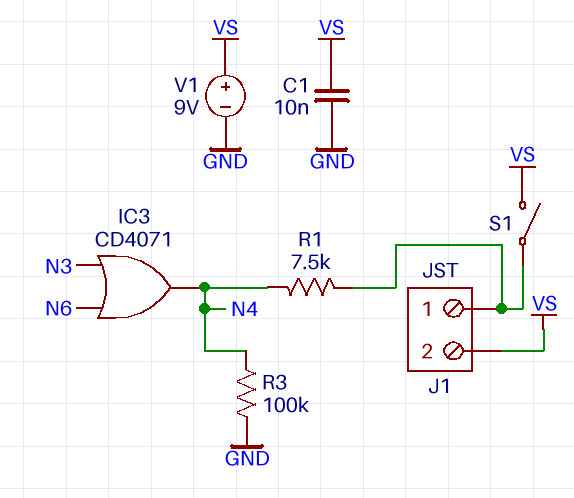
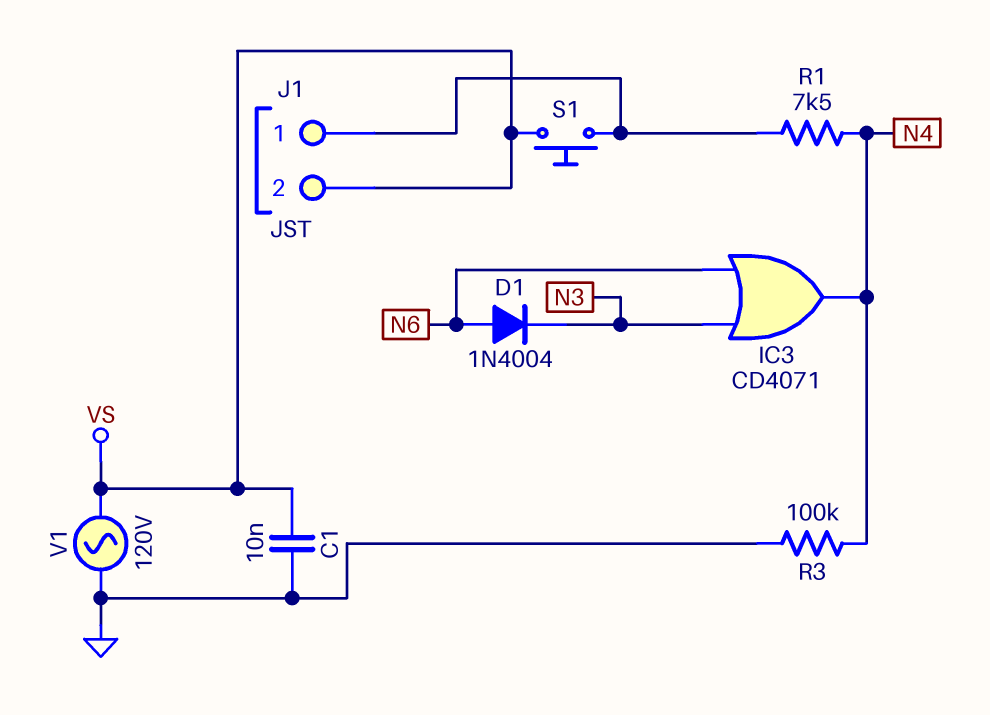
D1: none -> diode 1N4004 (A N6, K N3)
S1: switch (J1/1, VS) -> button (J1/1, VS)
V1: 9V (plus VS, minus GND) -> AC 120V (GND, VS)

